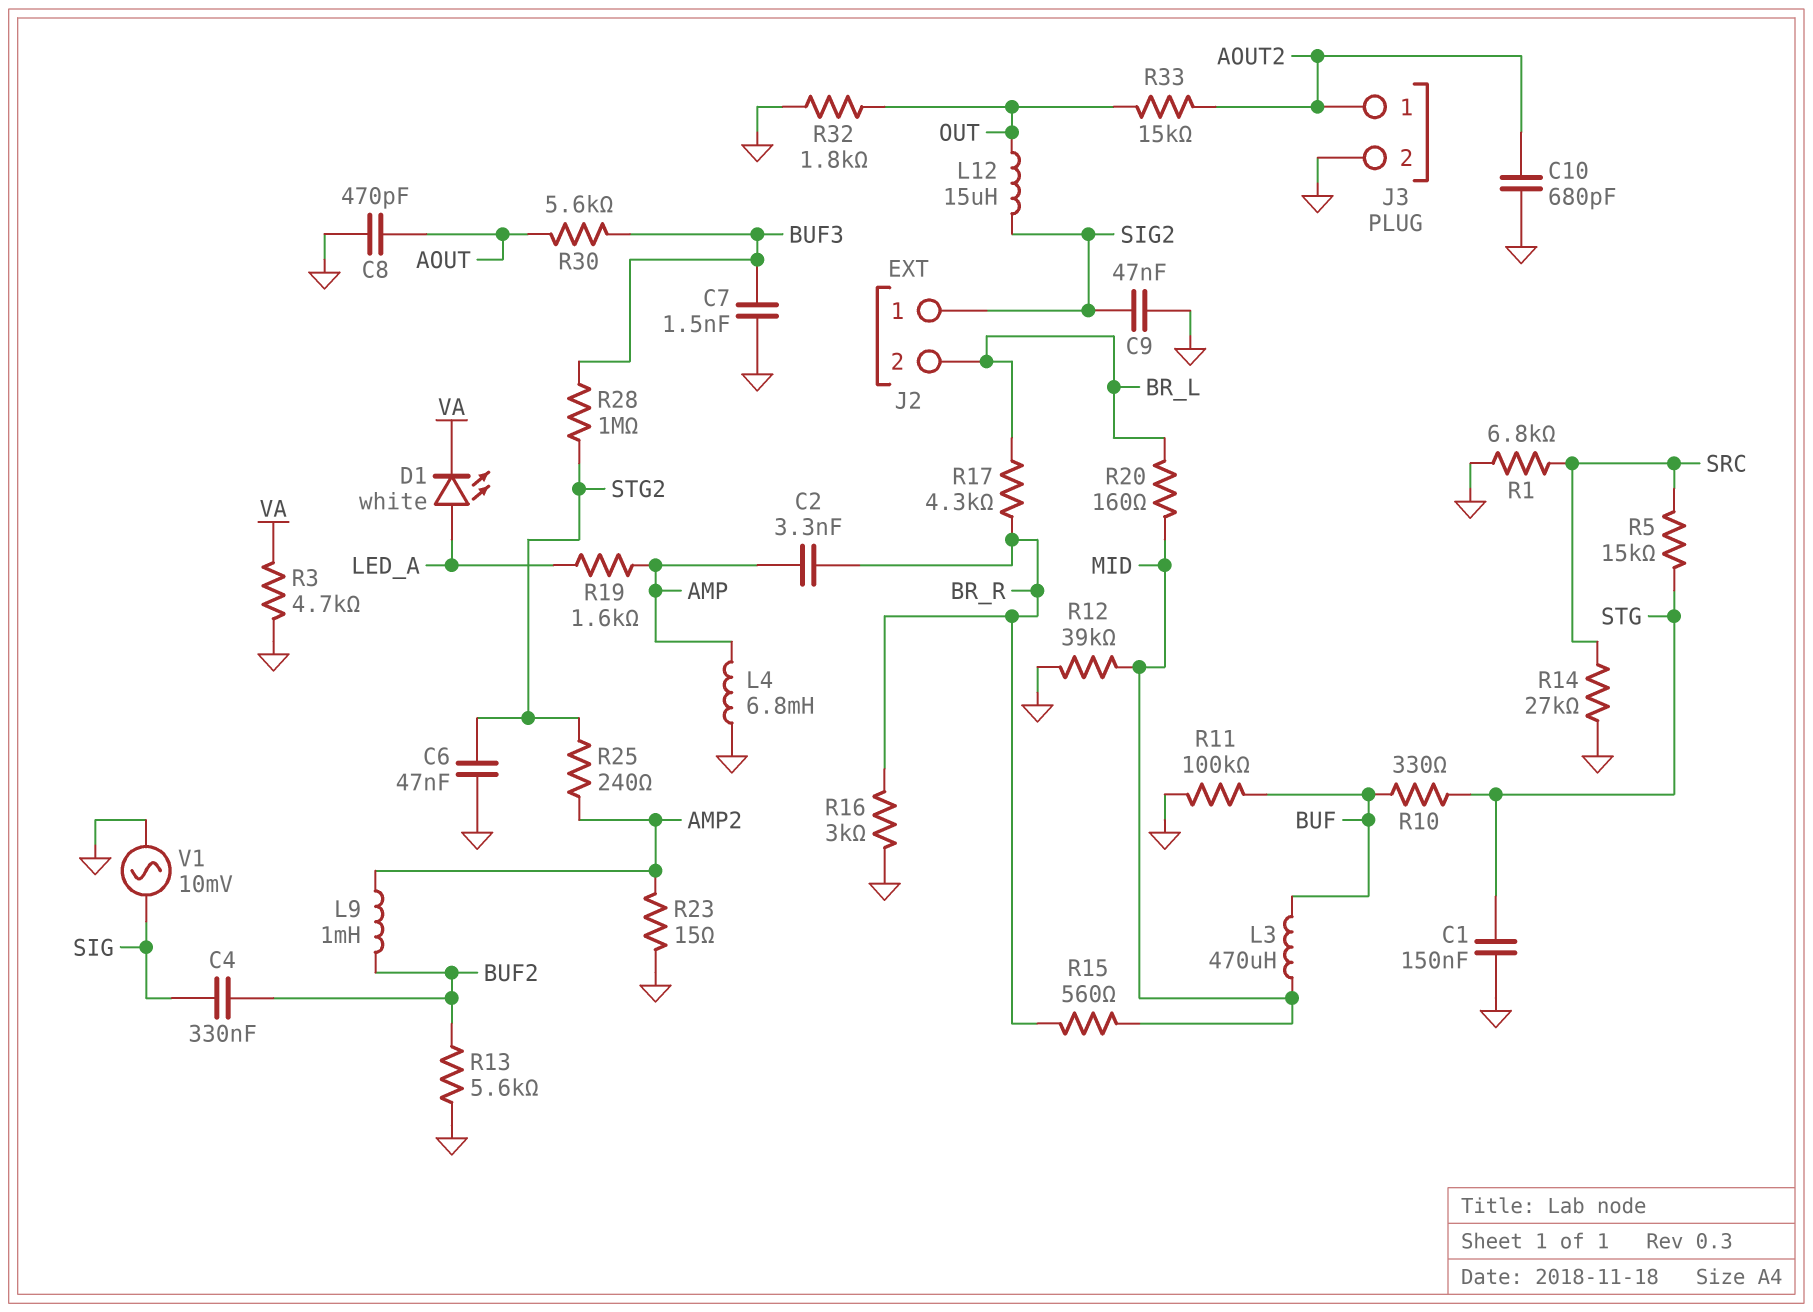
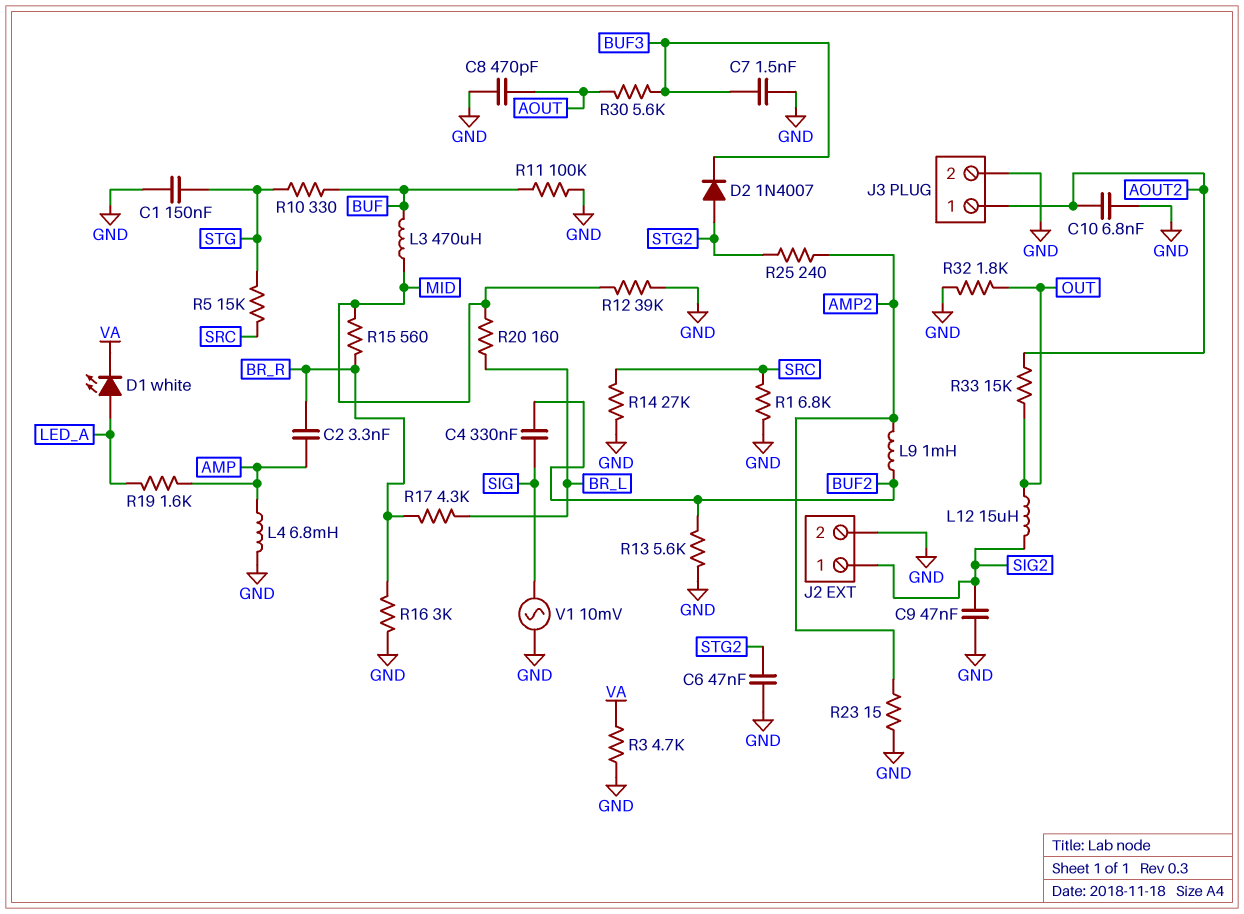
C10: 680pF (AOUT2, GND) -> 6.8nF (AOUT2, GND)
D2: none -> diode 1N4007 (A STG2, K BUF3)
J2 pin 2: BR_L -> GND
R28: 1M (BUF3, STG2) -> none

